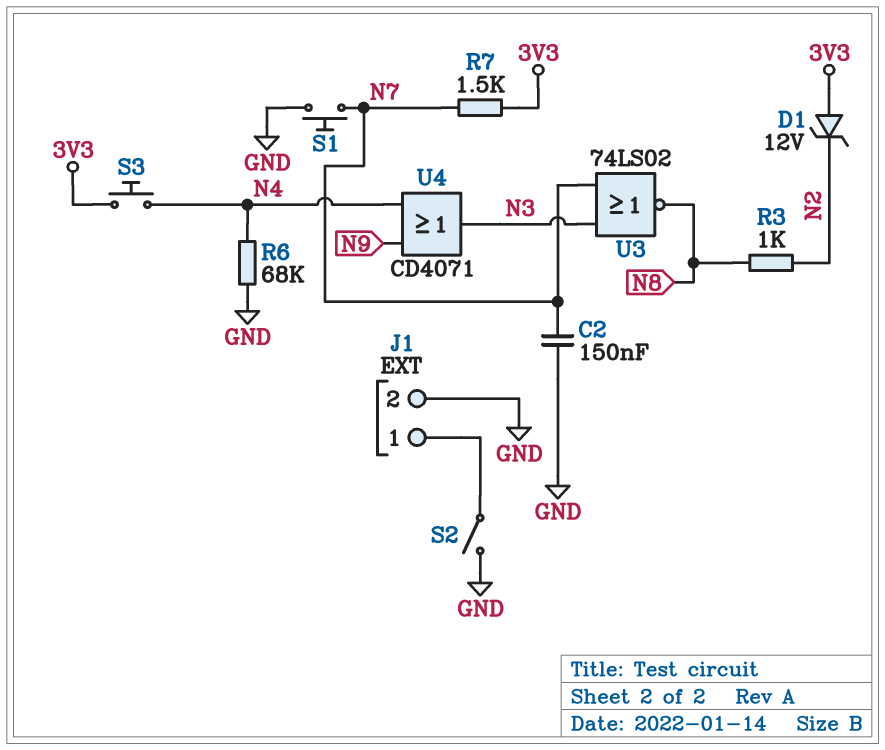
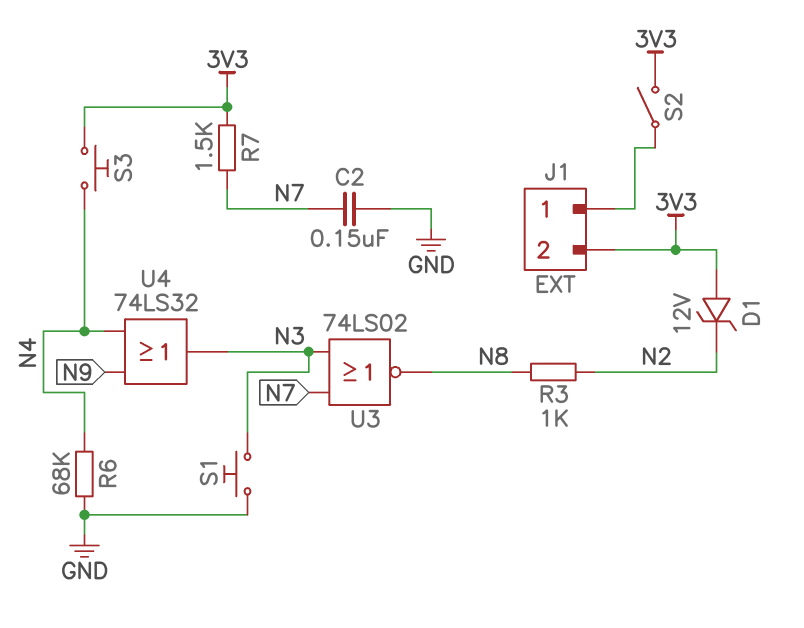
J1 pin 2: GND -> 3V3
S1: button (GND, N7) -> button (GND, N3)
S2: switch (GND, J1/1) -> switch (3V3, J1/1)
U4: OR CD4071 (in N4, in N9, out N3) -> OR 74LS32 (in N4, in N9, out N3)

